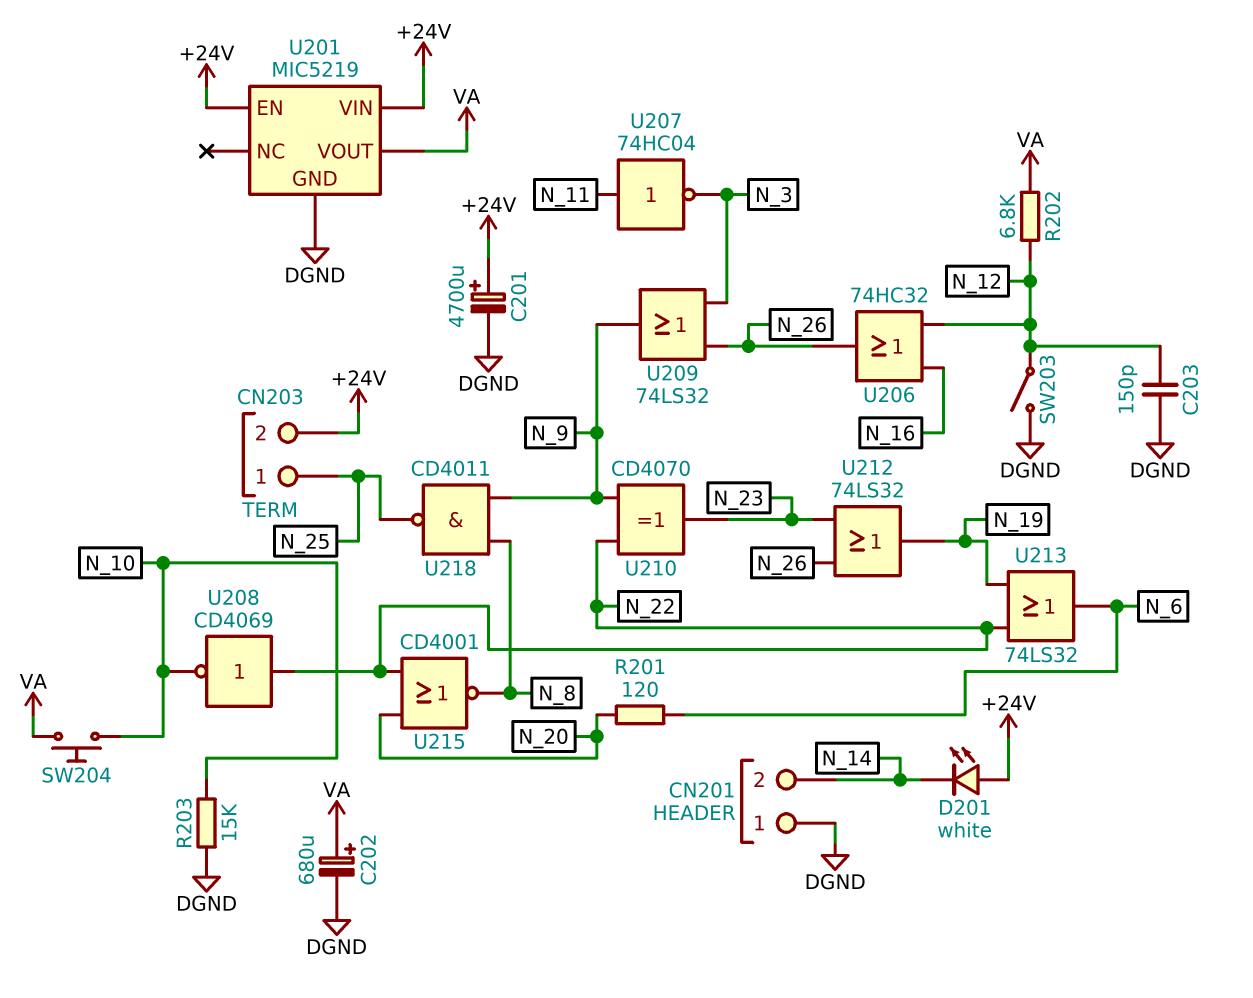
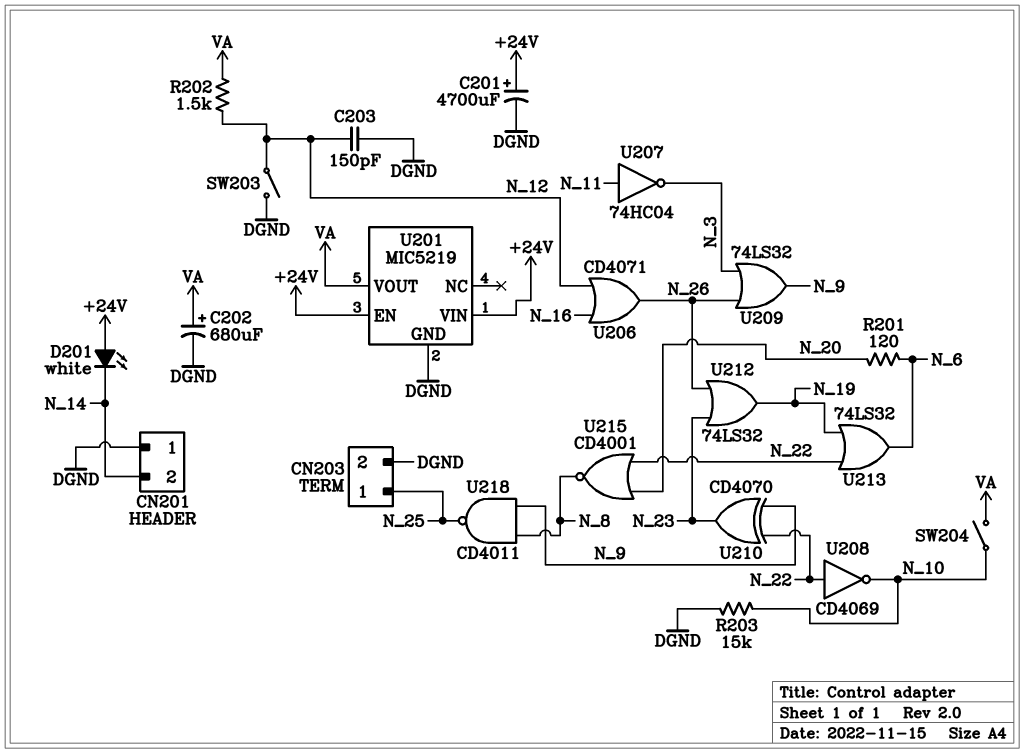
CN203 pin 2: +24V -> DGND
R202: 6.8k (N_12, VA) -> 1.5k (N_12, VA)
SW204: button (N_10, VA) -> switch (N_10, VA)
U206: OR 74HC32 (in N_12, in N_16, out N_26) -> OR CD4071 (in N_12, in N_16, out N_26)

